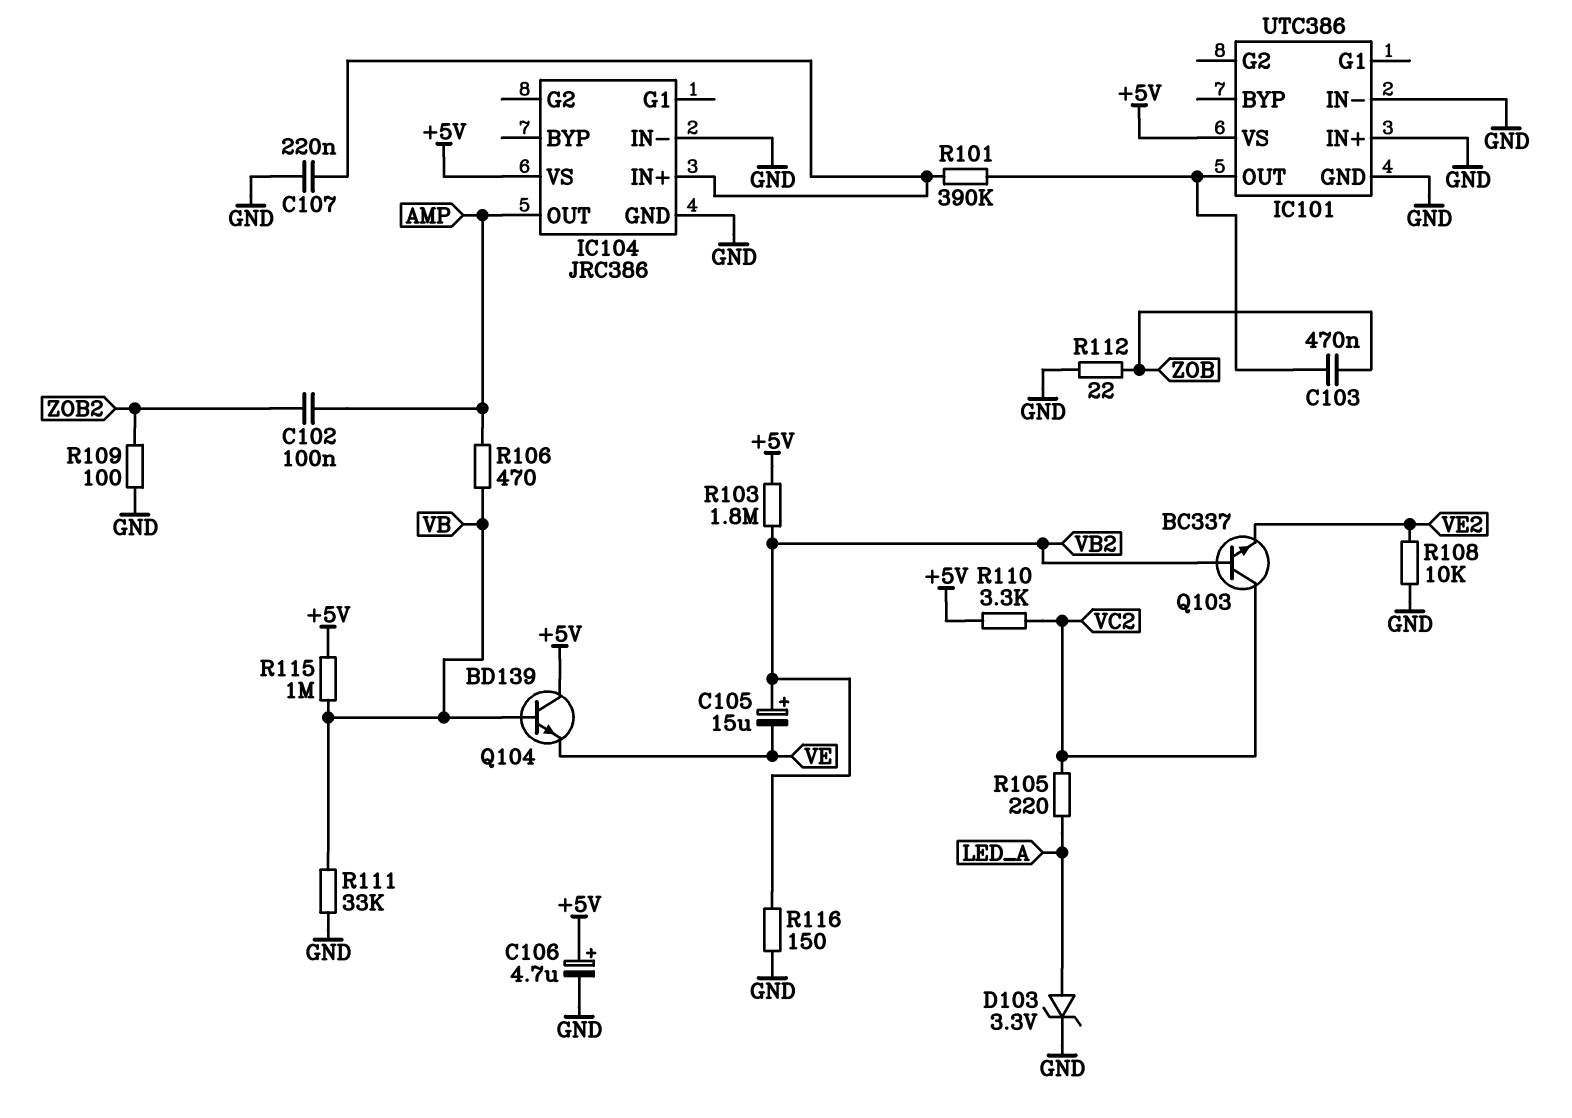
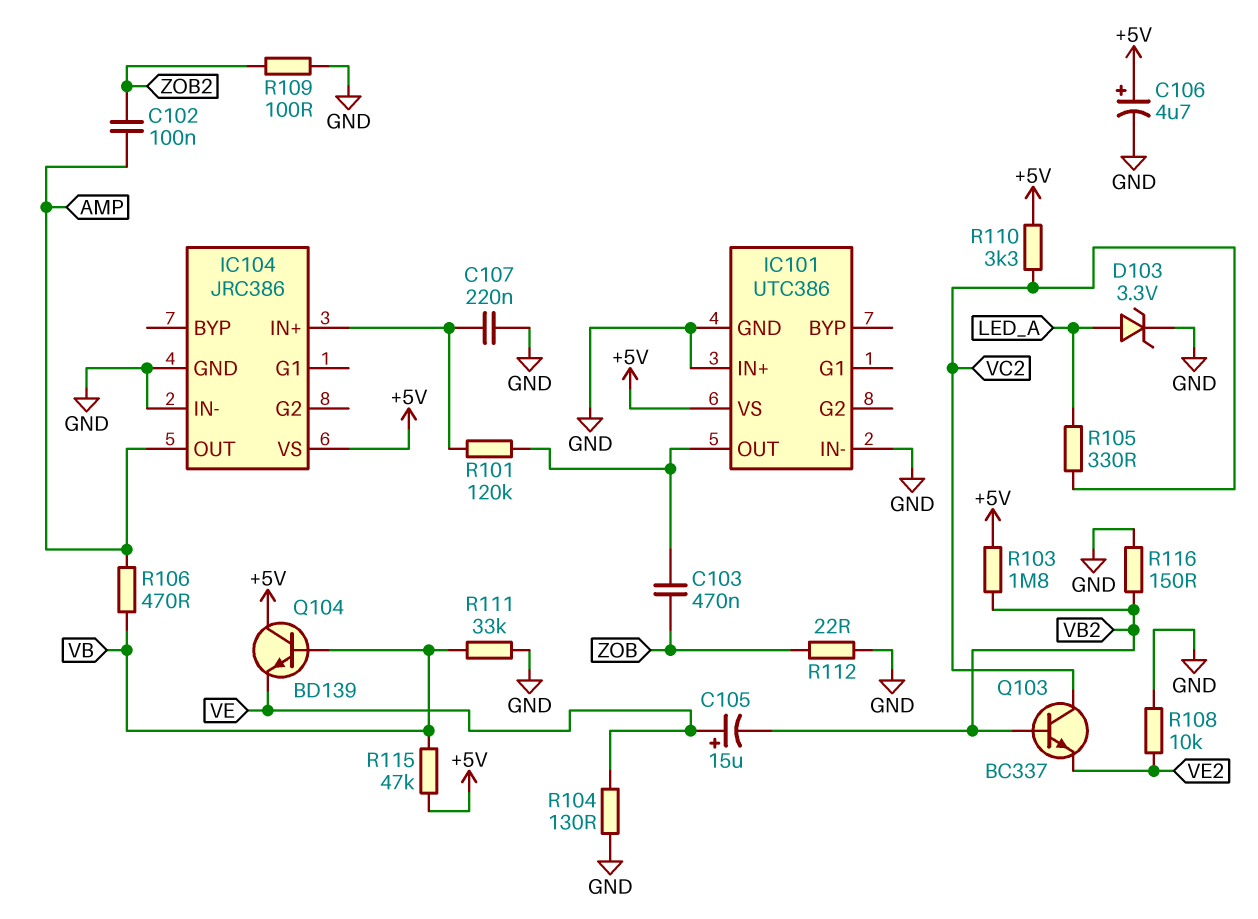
C105: 15uF (plus VB2, minus VE) -> 15uF (plus VE, minus VB2)
R101: 390k (IC101/OUT, IC104/IN+) -> 120k (IC101/OUT, IC104/IN+)
R104: none -> 130 (GND, VE)
R105: 220 (LED_A, VC2) -> 330 (LED_A, VC2)
R115: 1M (+5V, VB) -> 47k (+5V, VB)

